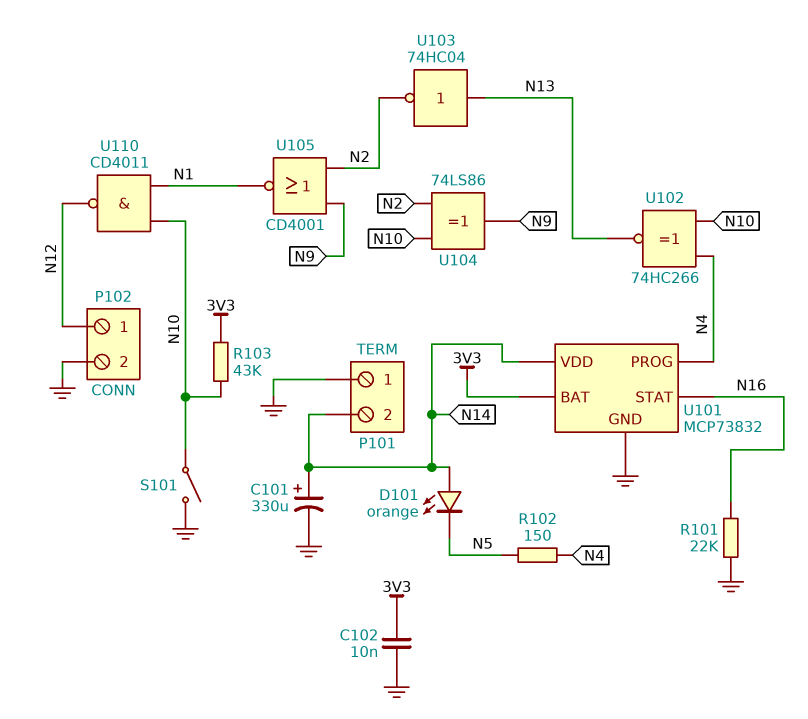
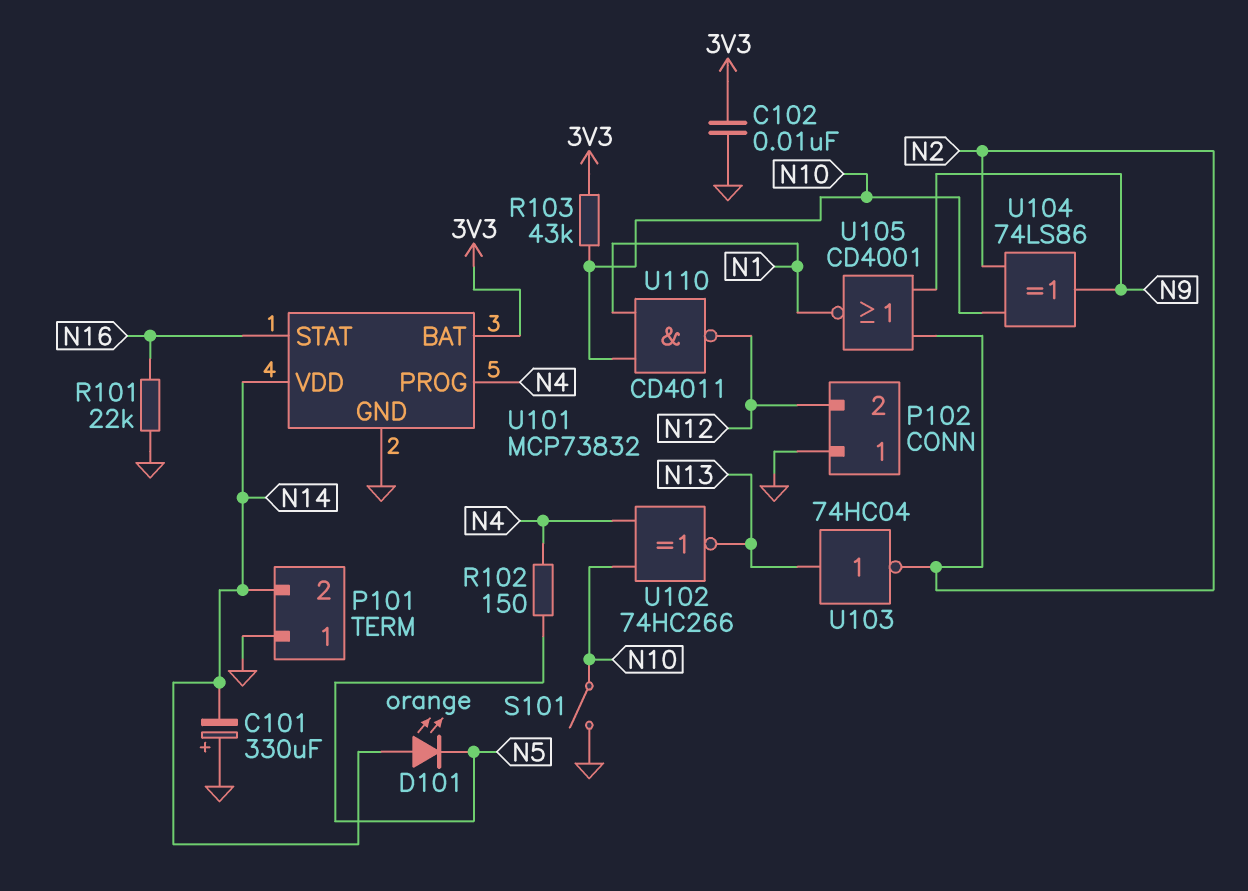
C101: 330uF (plus N14, minus GND) -> 330uF (plus GND, minus N14)
P102 pin 1: N12 -> GND
P102 pin 2: GND -> N12

